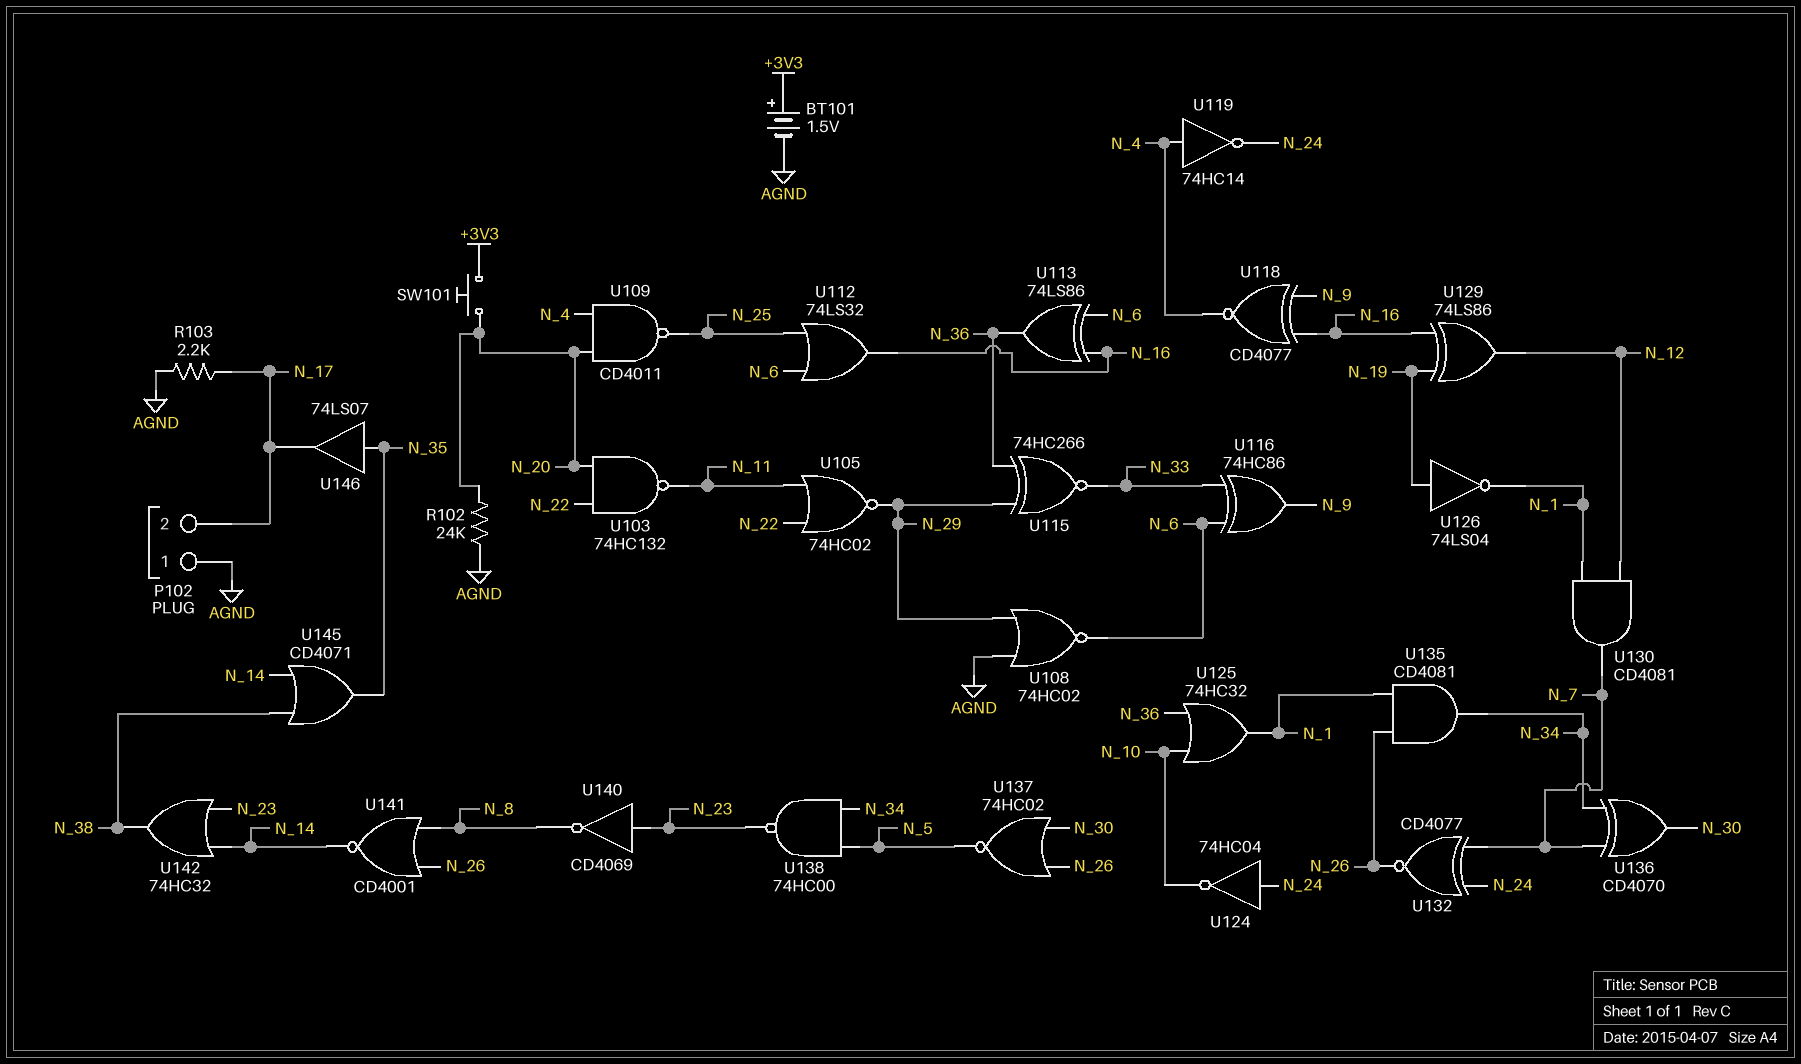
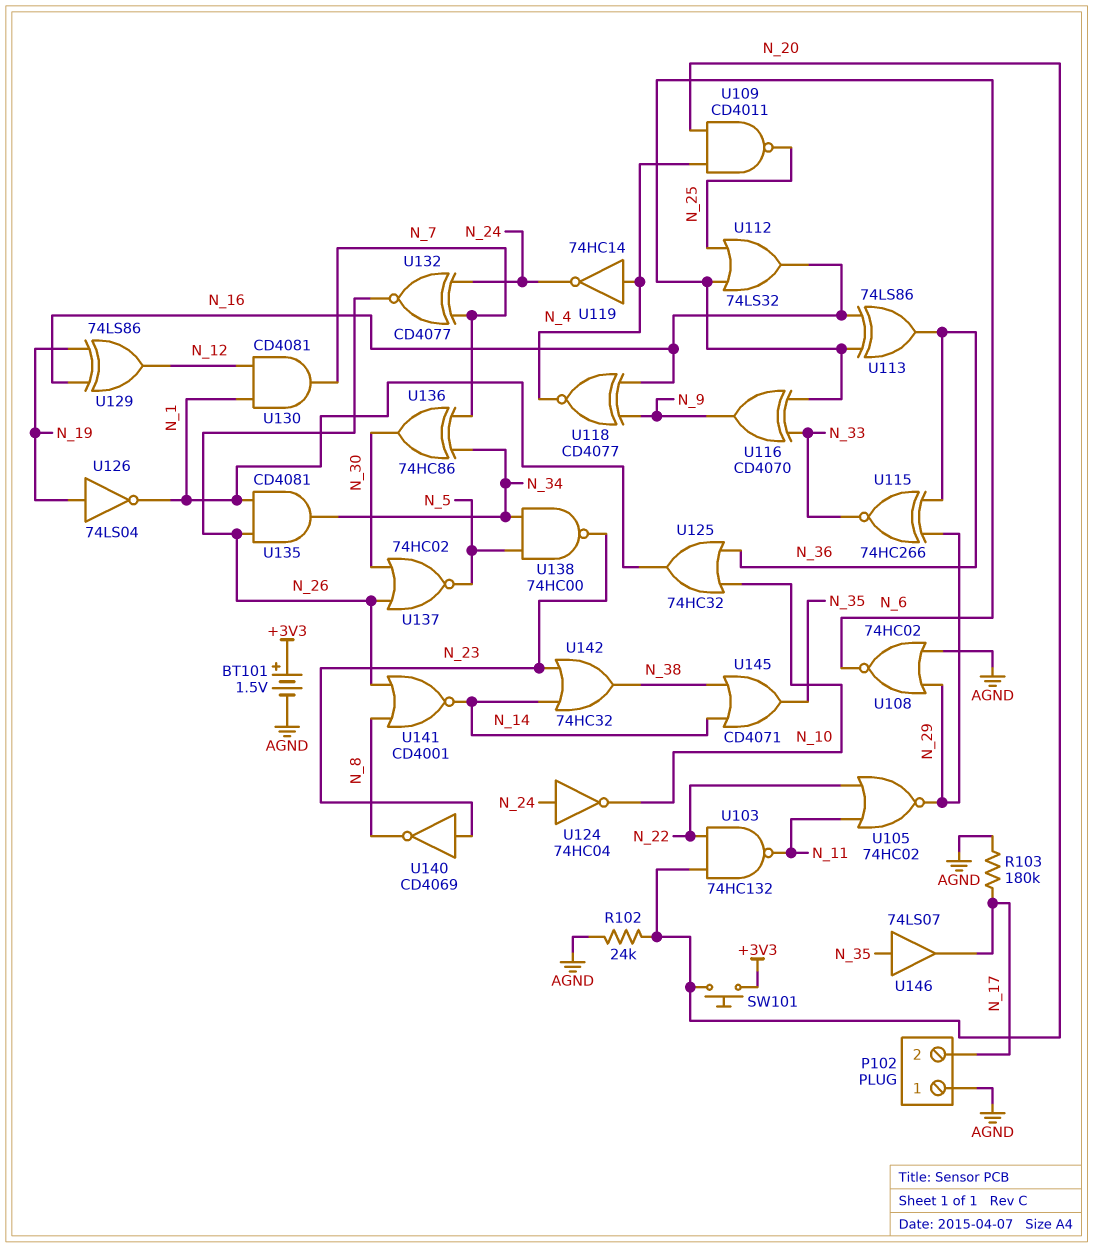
R103: 2.2k (AGND, N_17) -> 180k (AGND, N_17)
U116: XOR 74HC86 (in N_6, in N_33, out N_9) -> XOR CD4070 (in N_6, in N_33, out N_9)
U136: XOR CD4070 (in N_7, in N_34, out N_30) -> XOR 74HC86 (in N_7, in N_34, out N_30)

